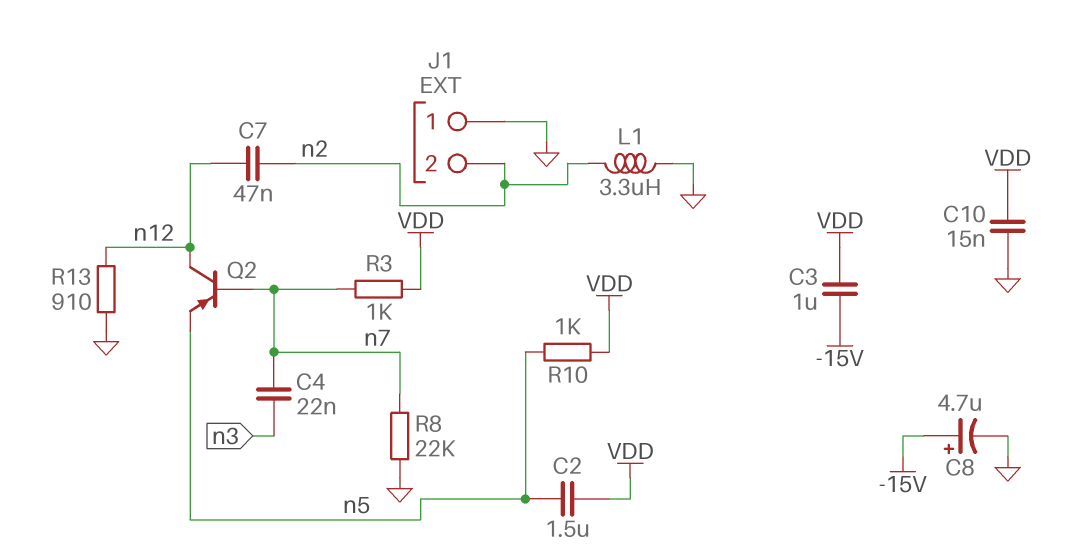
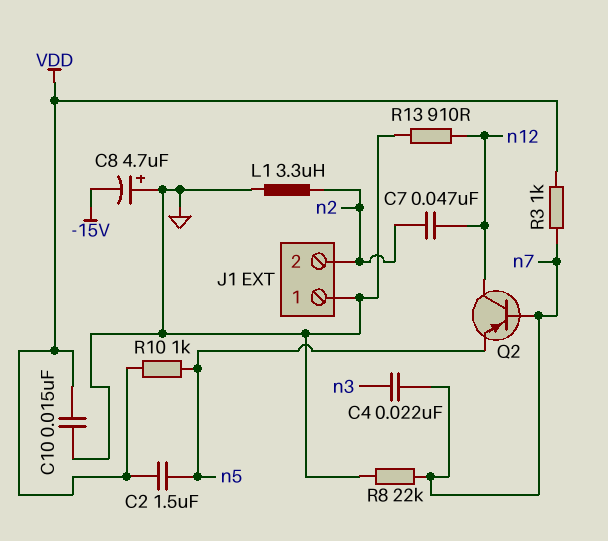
C3: 1uF (-15V, VDD) -> none
C8: 4.7uF (plus -15V, minus GND) -> 4.7uF (plus GND, minus -15V)

